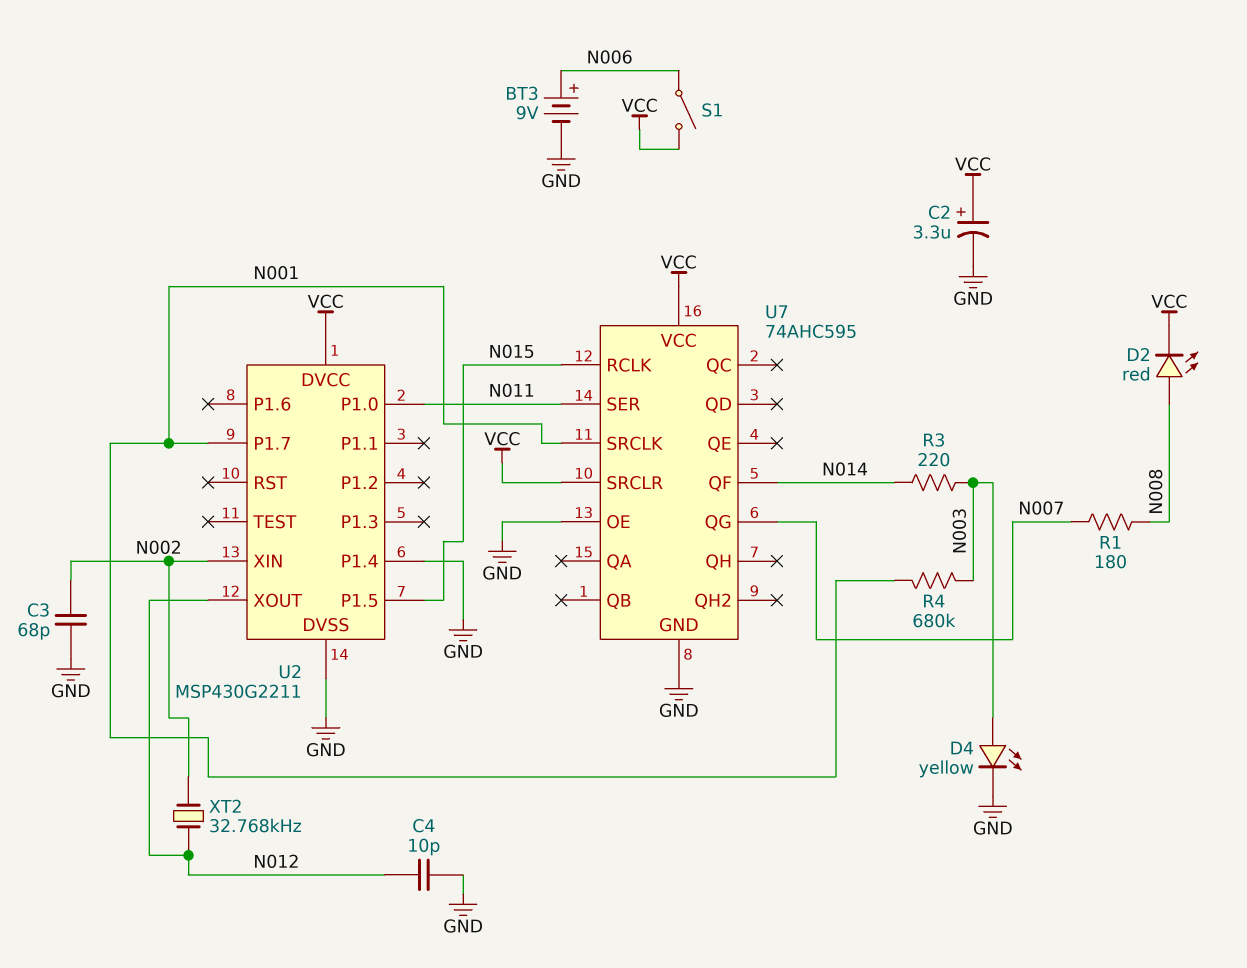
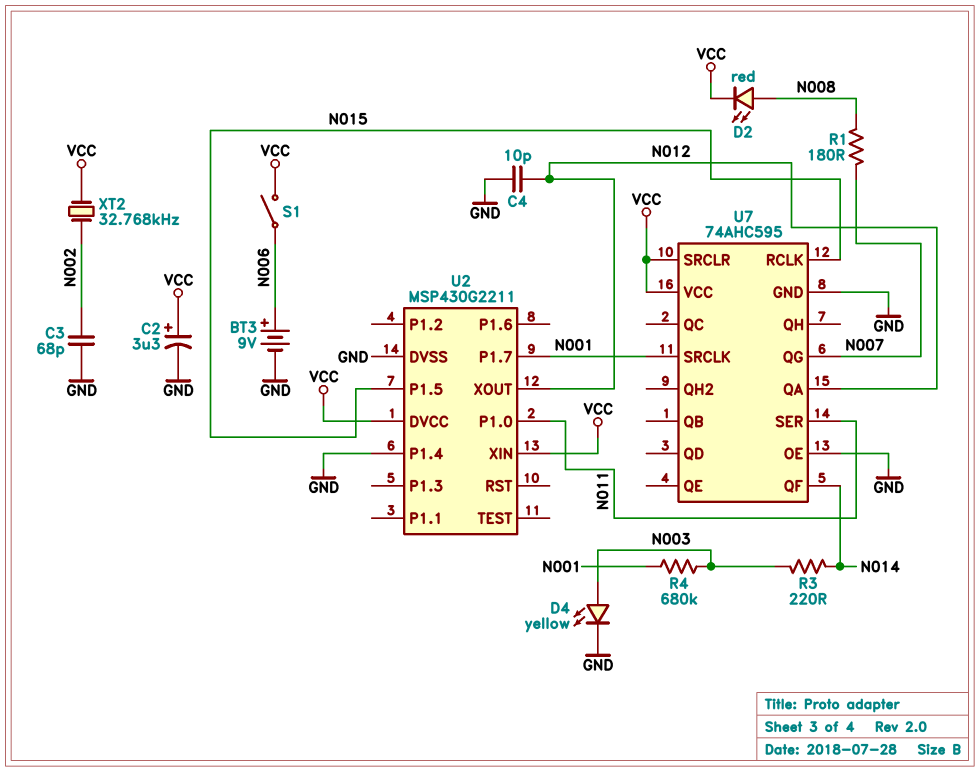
U2 pin XIN: N002 -> VCC
U7 pin QA: none -> N012
XT2: 32.768kHz (N002, N012) -> 32.768kHz (N002, VCC)

